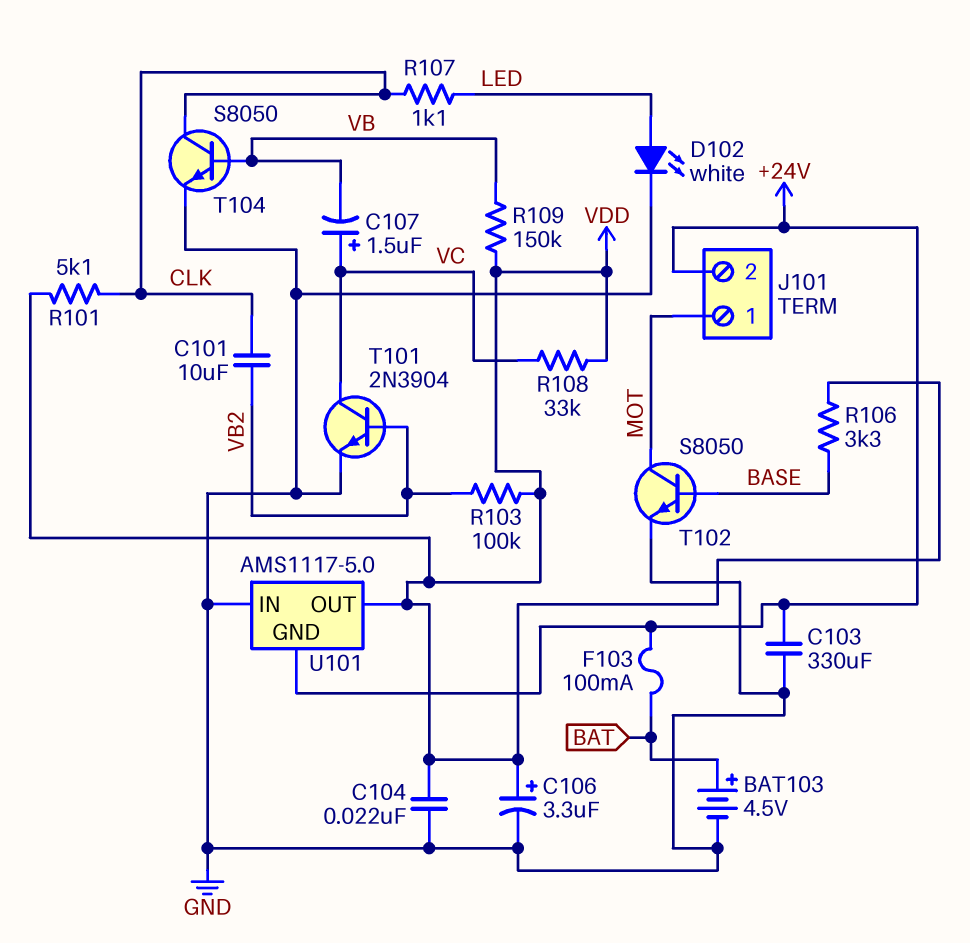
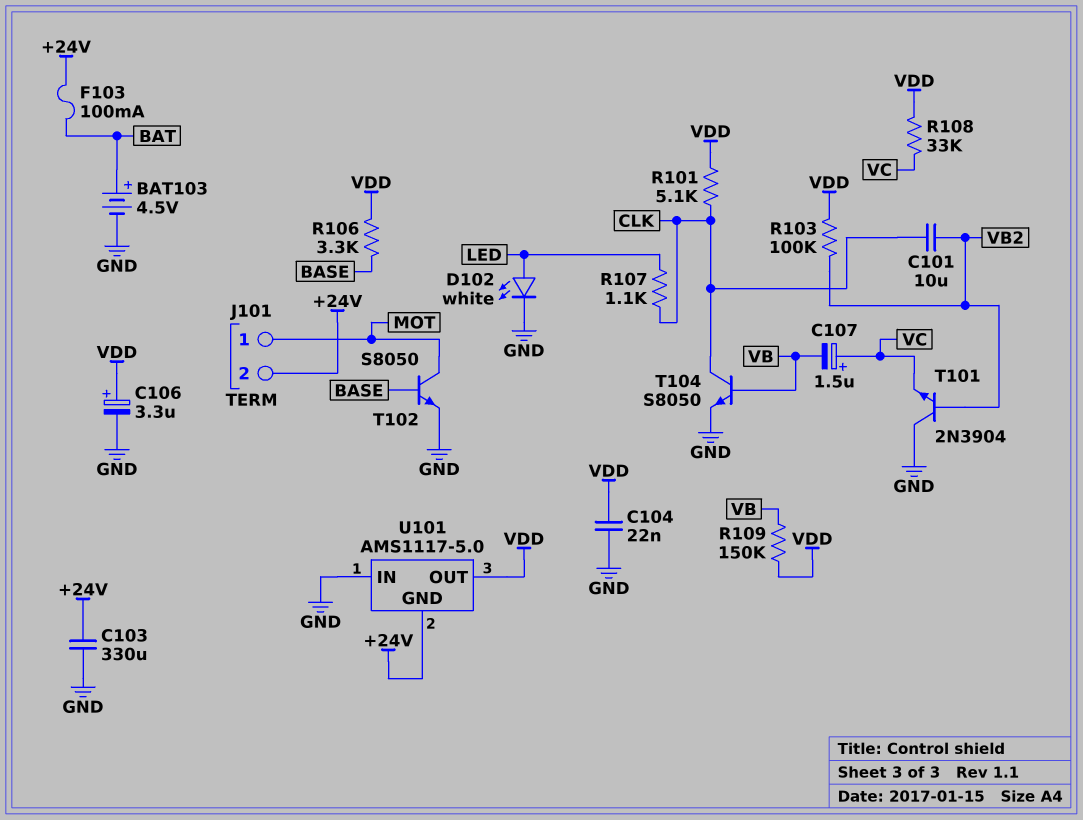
T101: NPN 2N3904 (B VB2, C VC, E GND) -> NPN 2N3904 (B VB2, C GND, E VC)

